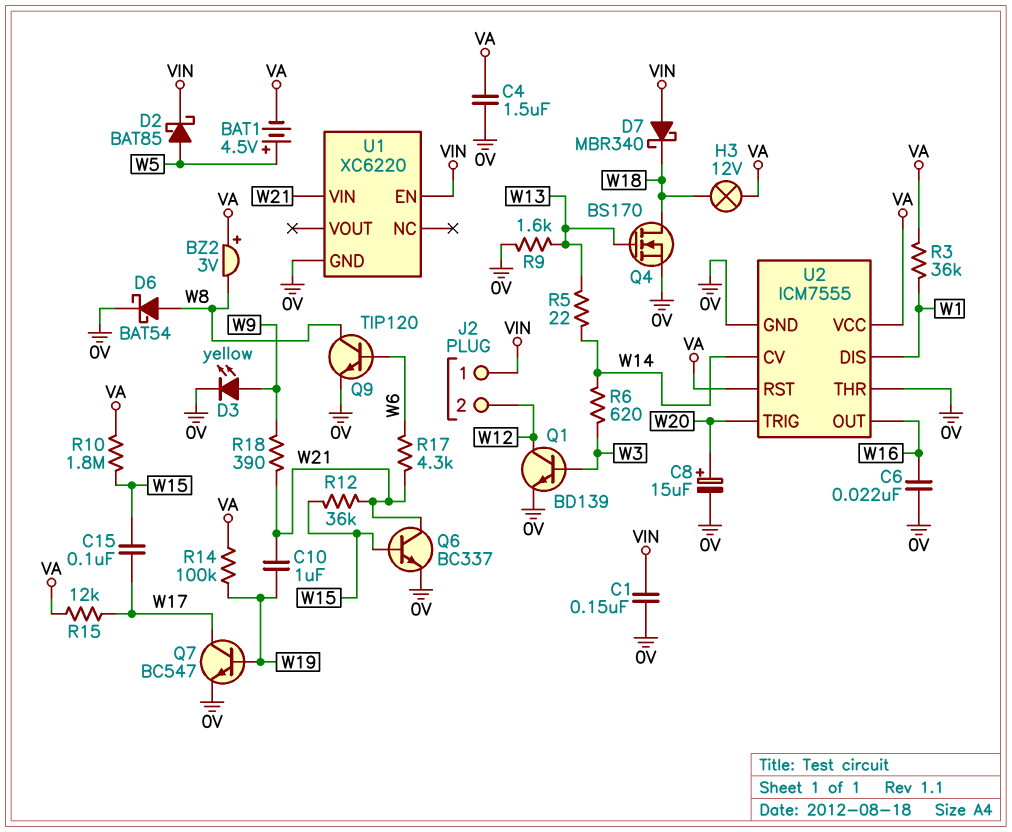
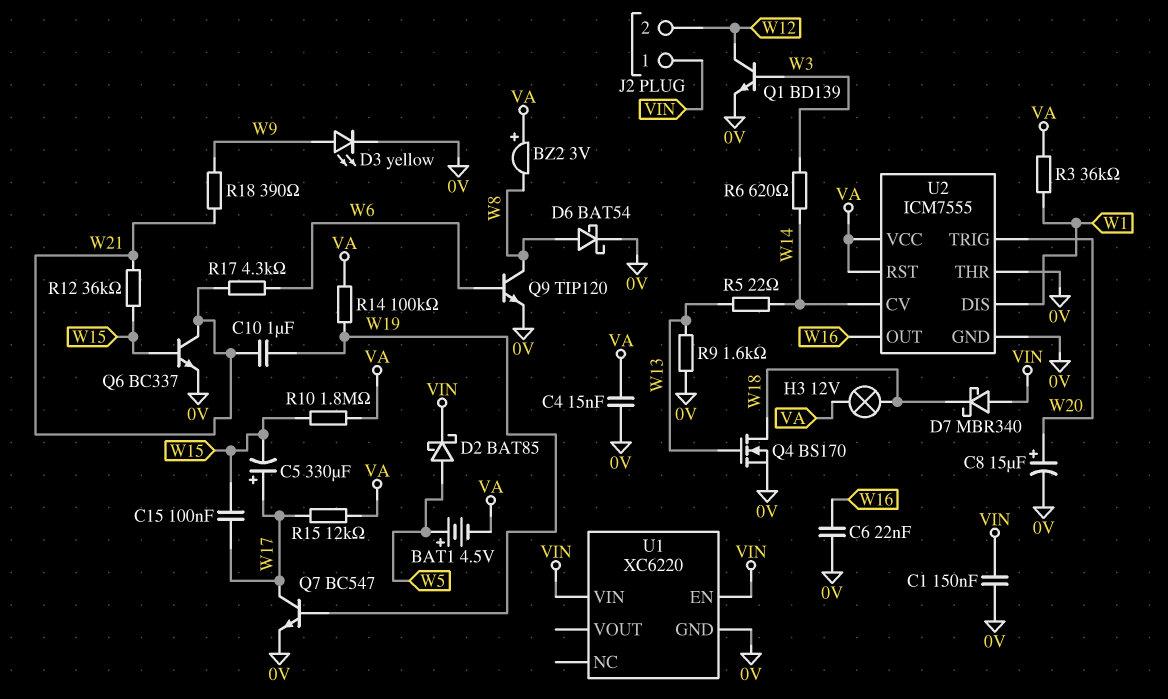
C4: 1.5uF (0V, VA) -> 15nF (0V, VA)
C5: none -> 330uF (plus W17, minus W15)
U1 pin VIN: W21 -> VIN

